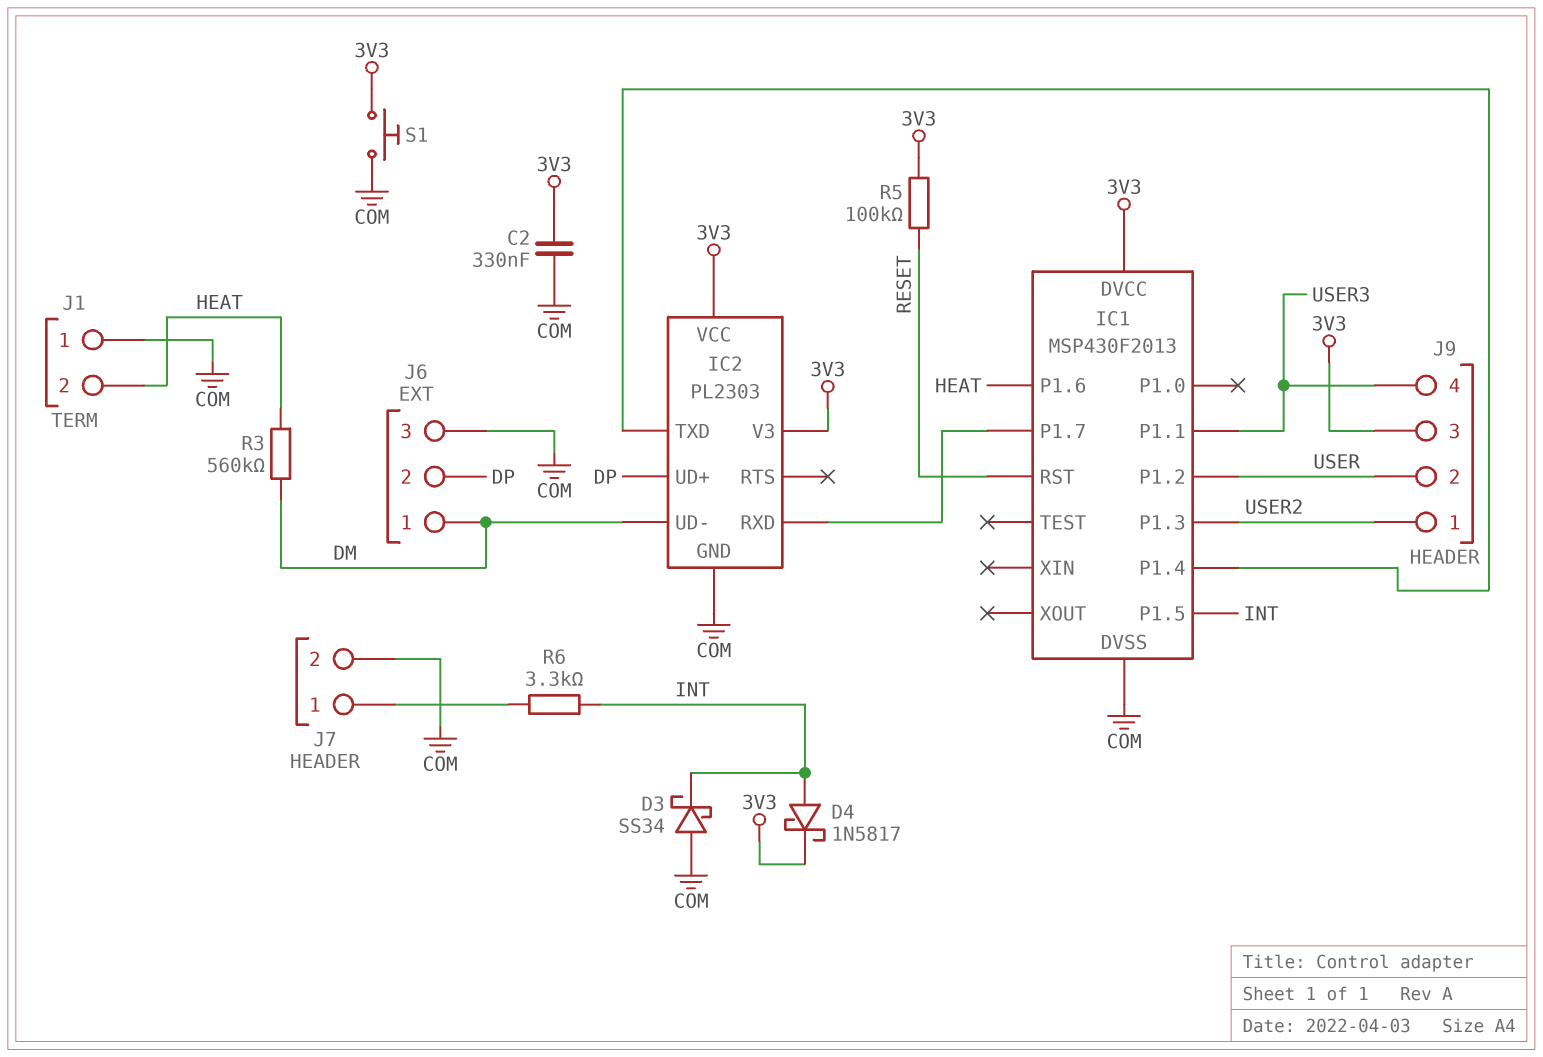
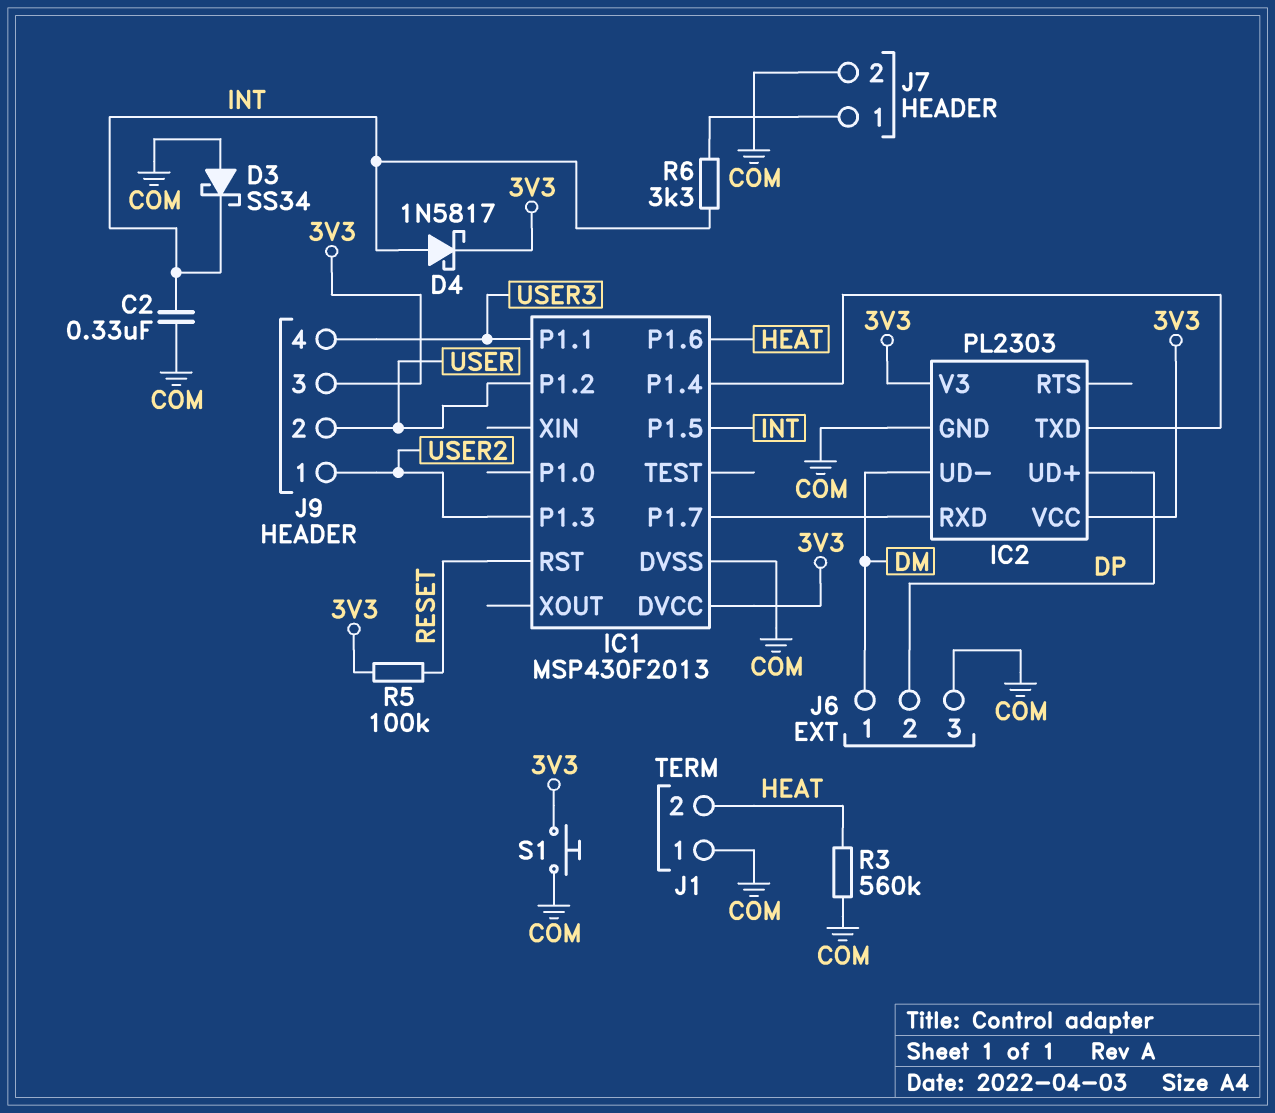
C2: 330nF (3V3, COM) -> 330nF (COM, INT)
R3: 560k (DM, HEAT) -> 560k (COM, HEAT)

